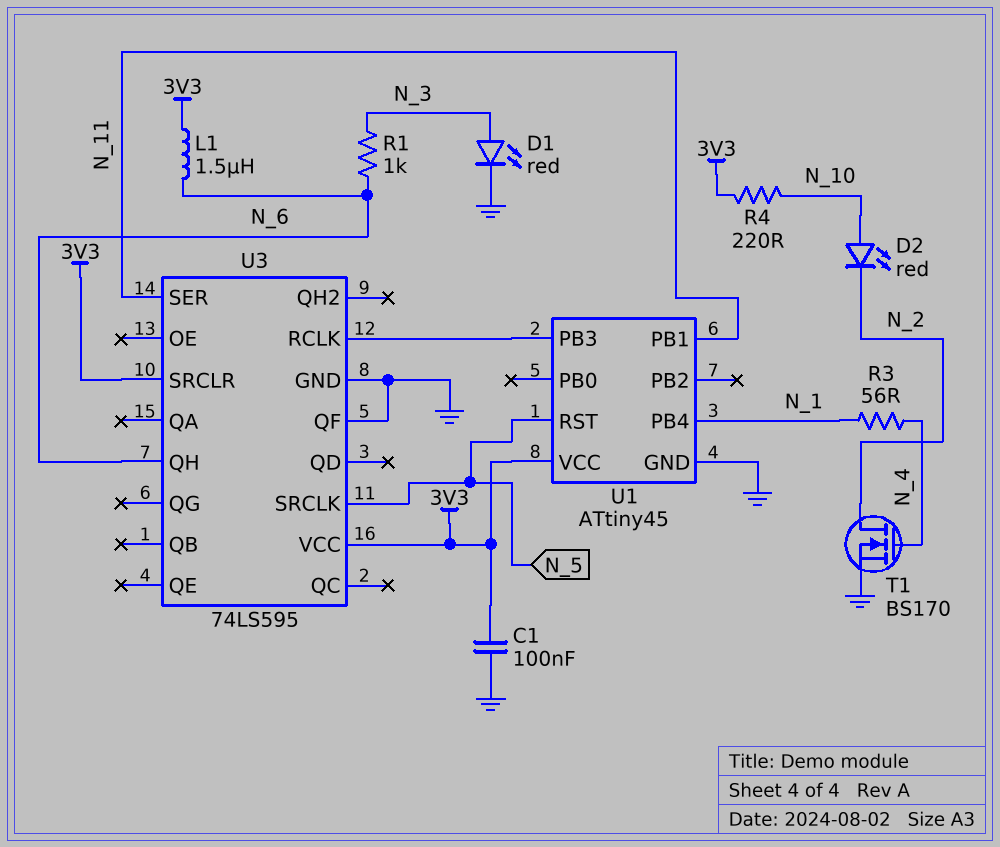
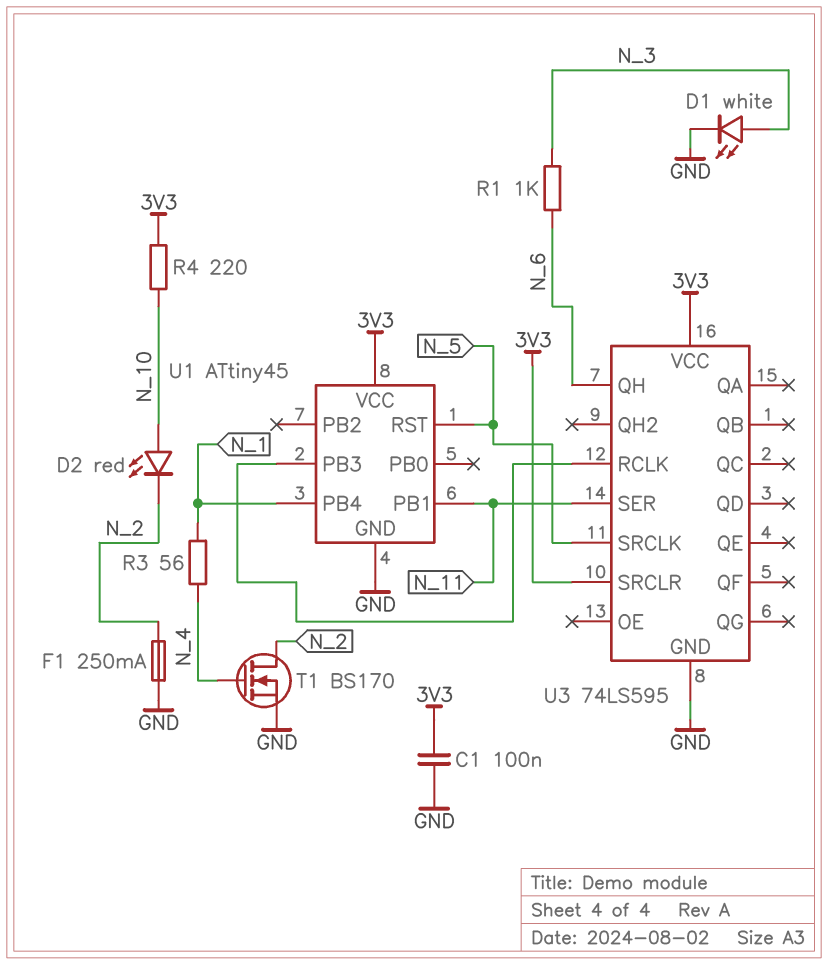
D1: LED red (A N_3, K GND) -> LED white (A N_3, K GND)
F1: none -> 250mA (GND, N_2)
L1: 1.5uH (3V3, N_6) -> none
U3 pin QF: GND -> none

